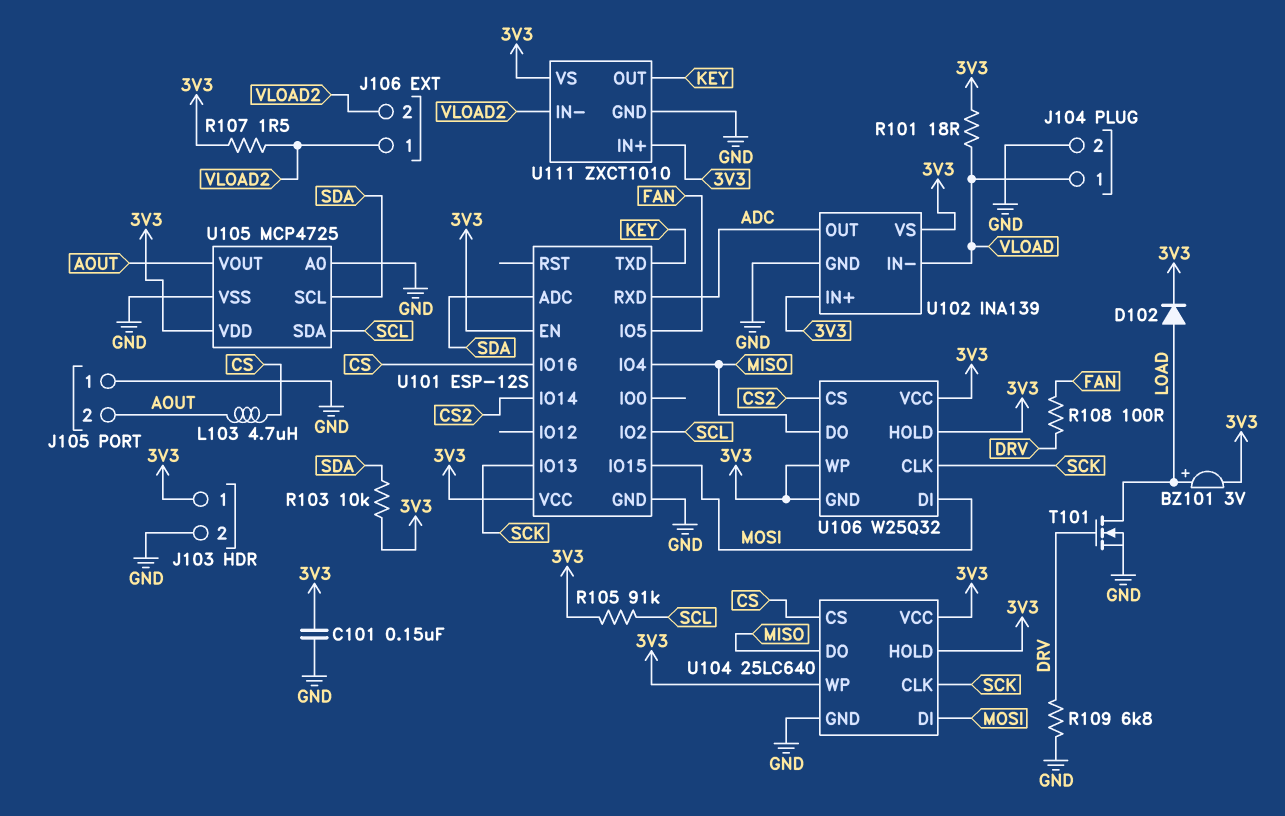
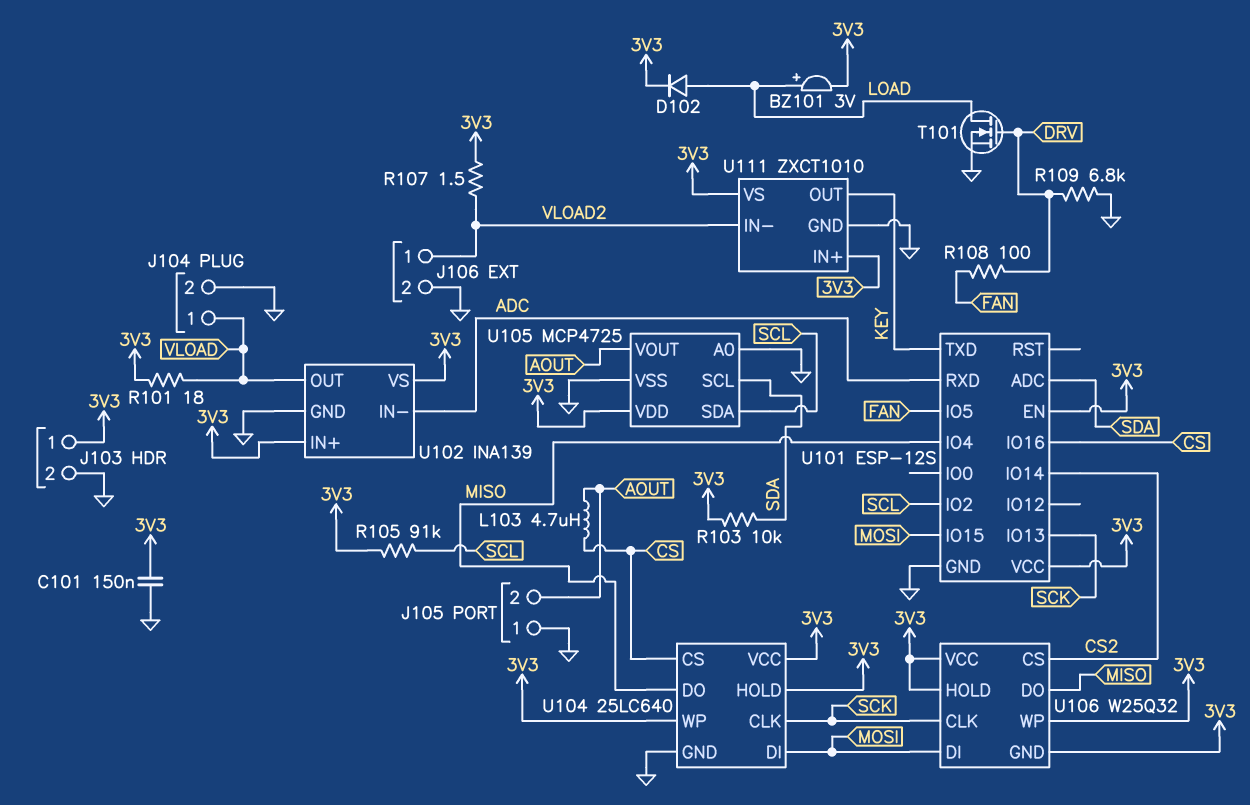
J106 pin 2: VLOAD2 -> GND
U102 pin IN-: VLOAD -> ADC
U102 pin OUT: ADC -> VLOAD

